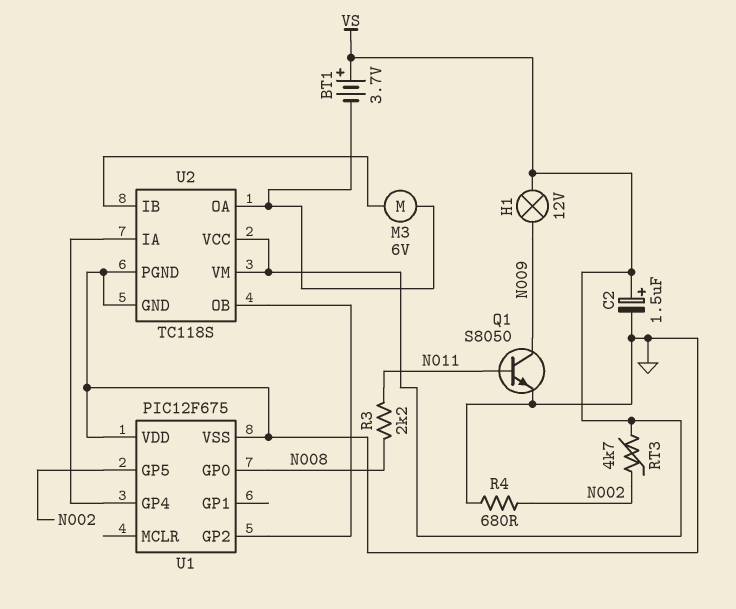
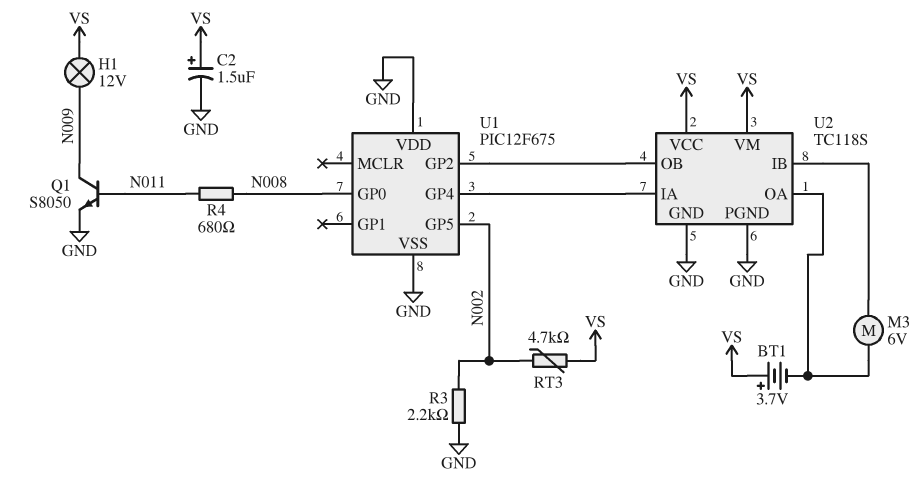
R3: 2.2k (N008, N011) -> 2.2k (GND, N002)
R4: 680 (GND, N002) -> 680 (N008, N011)

